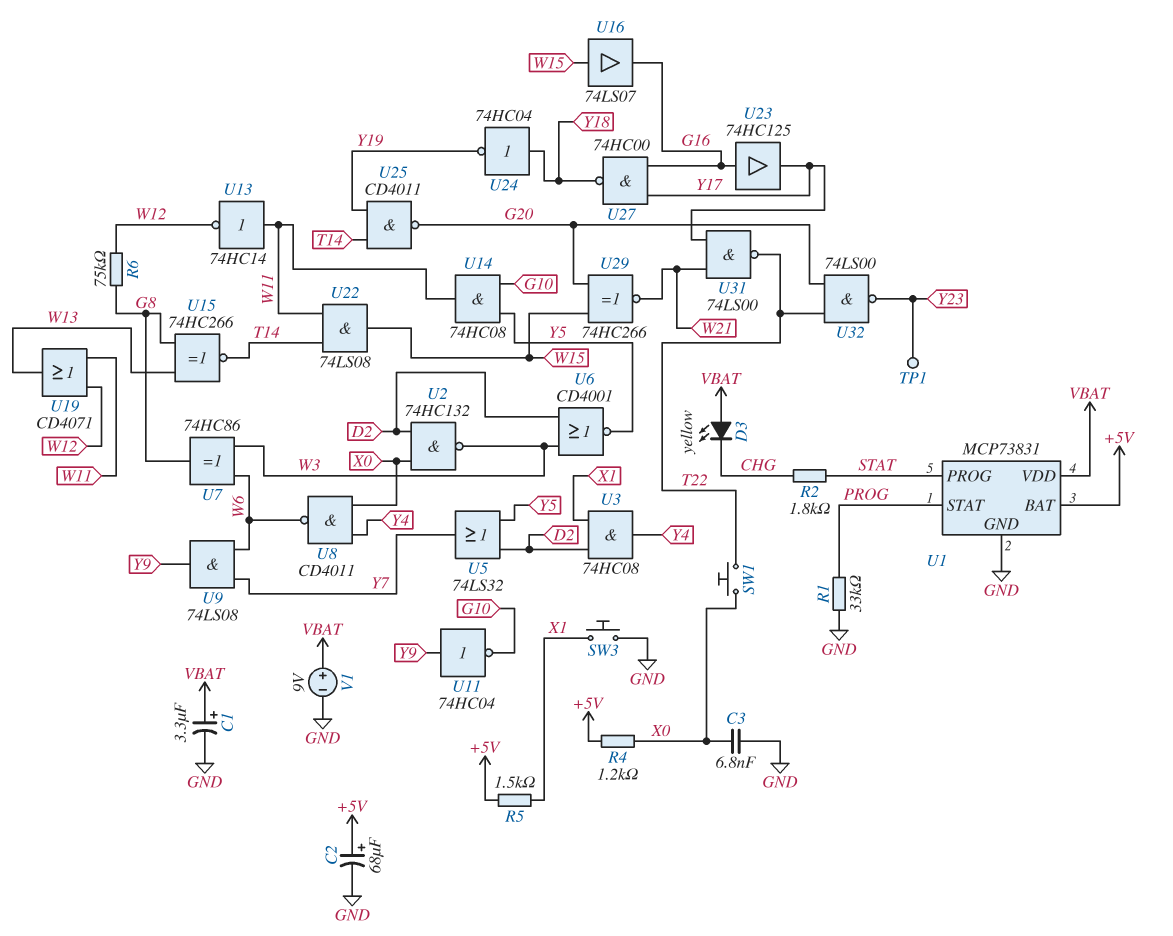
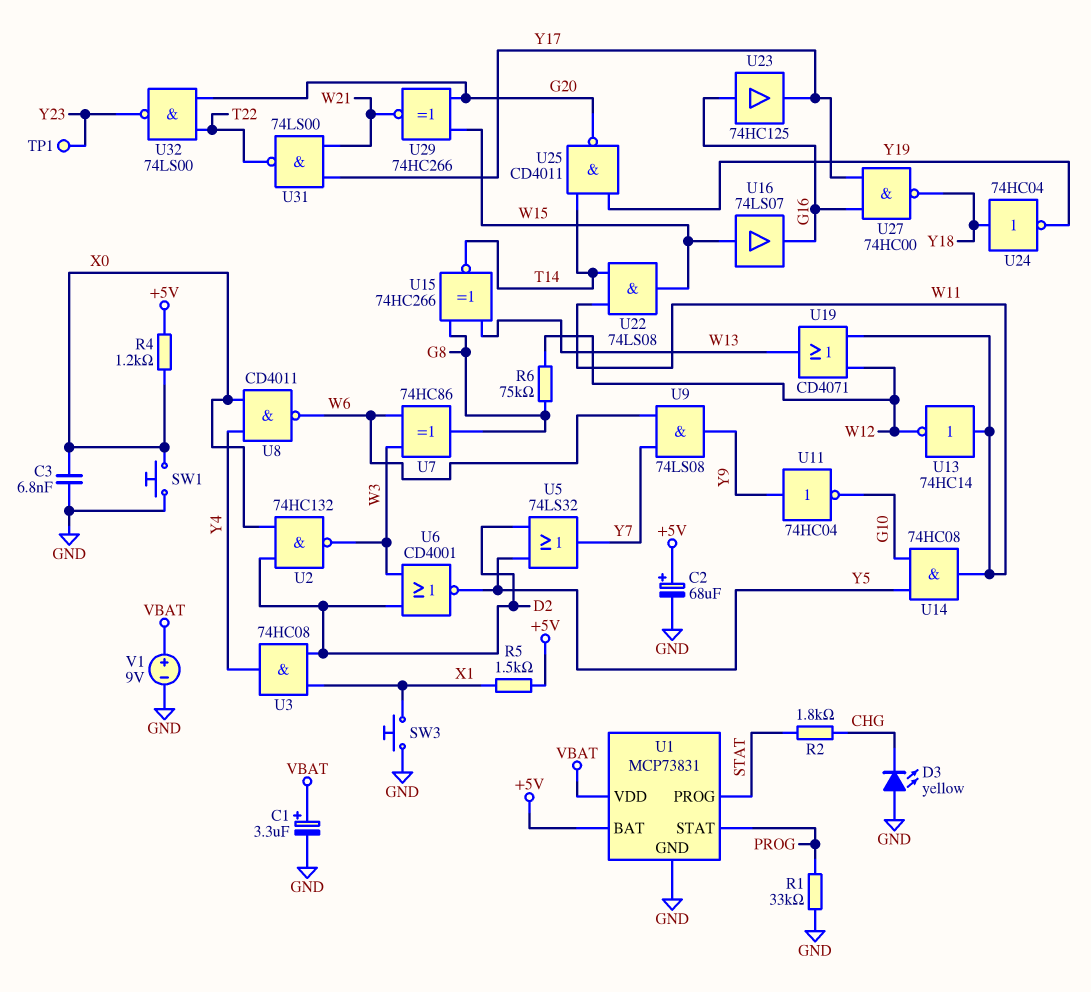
D3: LED yellow (A VBAT, K CHG) -> LED yellow (A GND, K CHG)
SW1: button (T22, X0) -> button (GND, X0)

